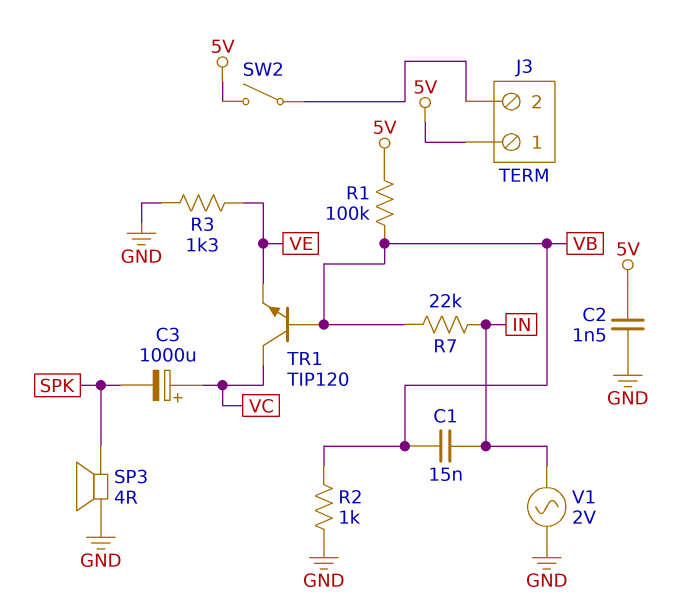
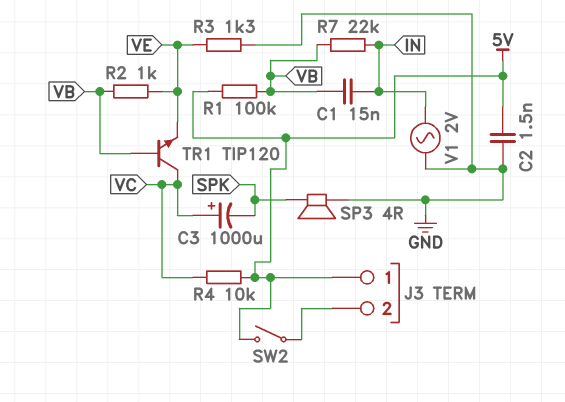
R2: 1k (GND, VB) -> 1k (VB, VE)
R4: none -> 10k (5V, VC)

